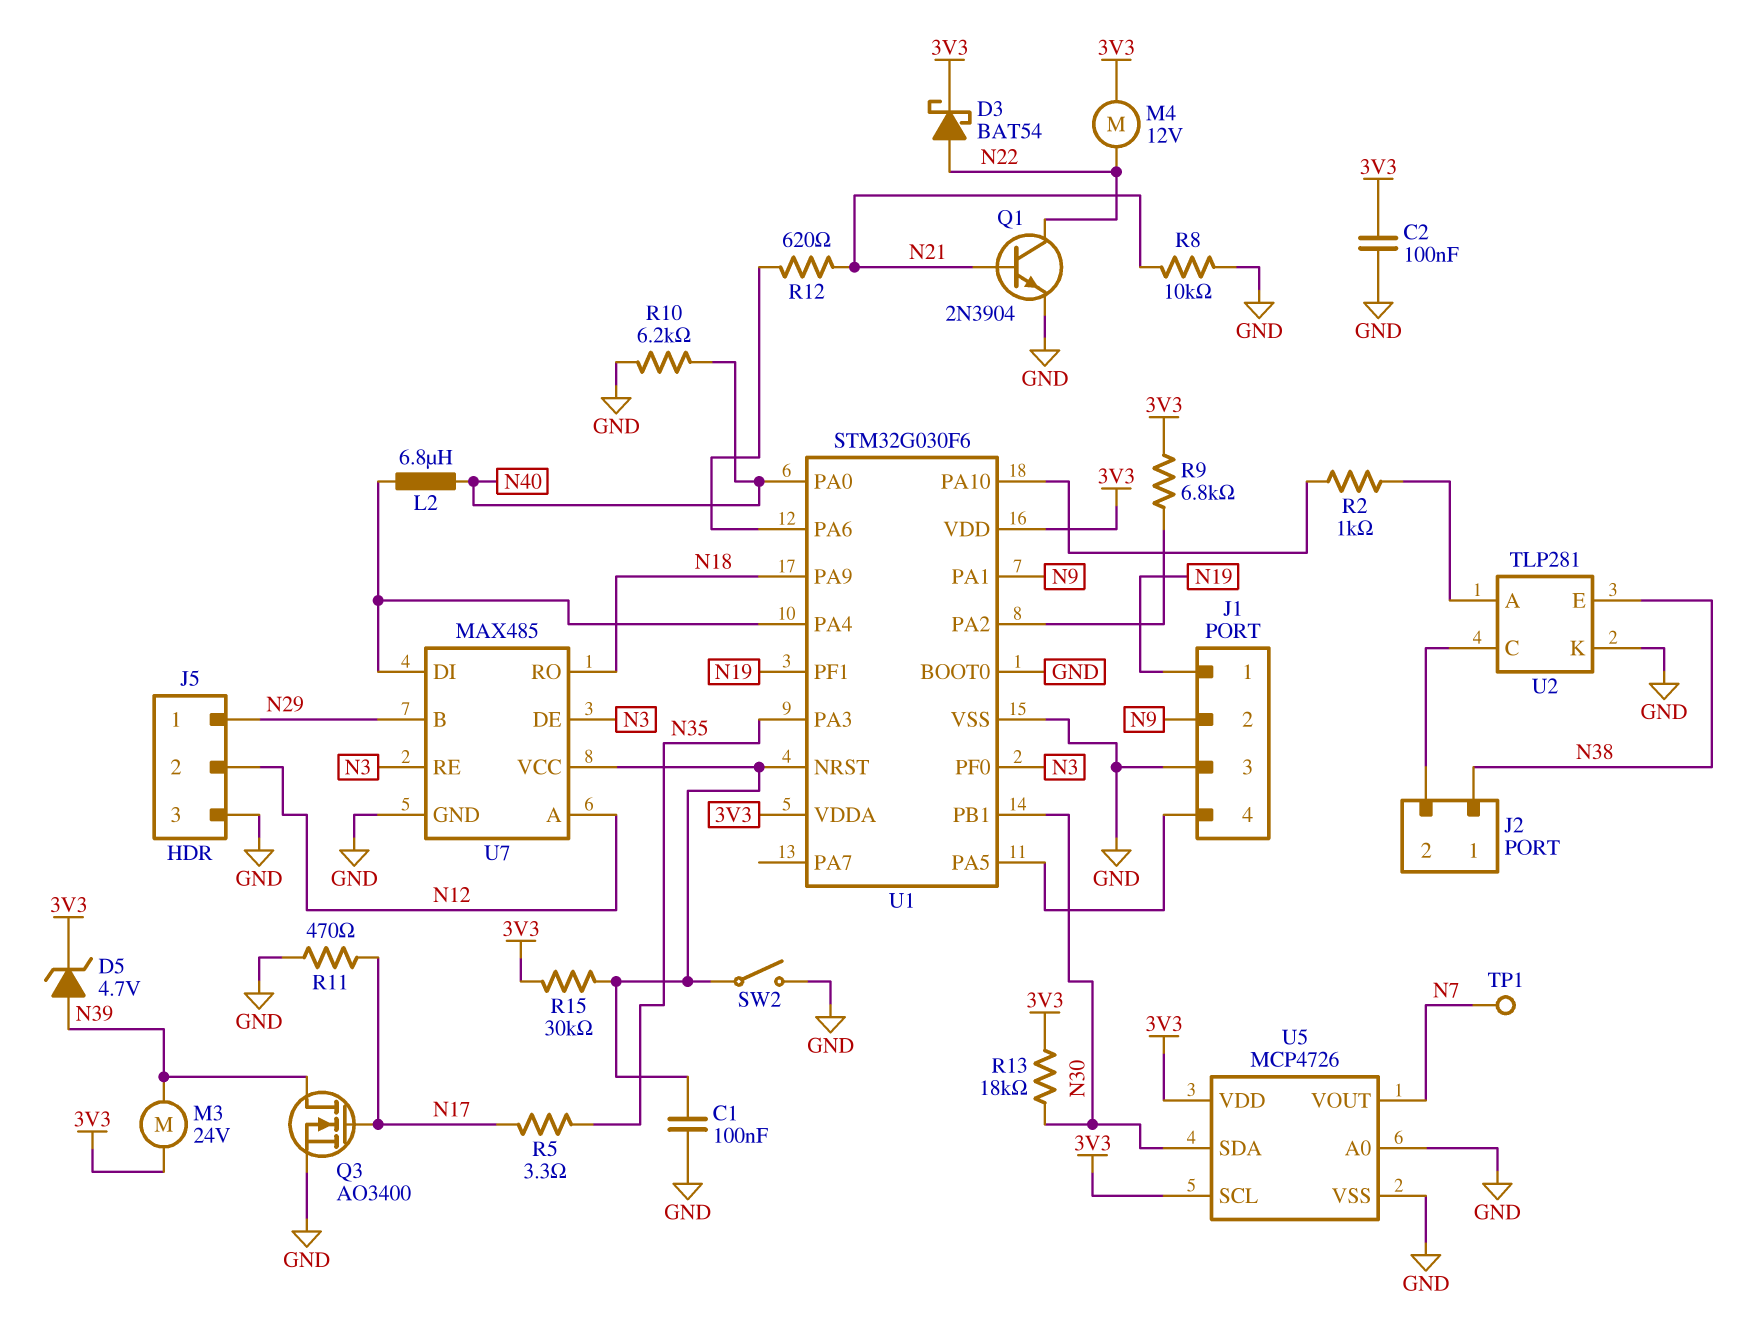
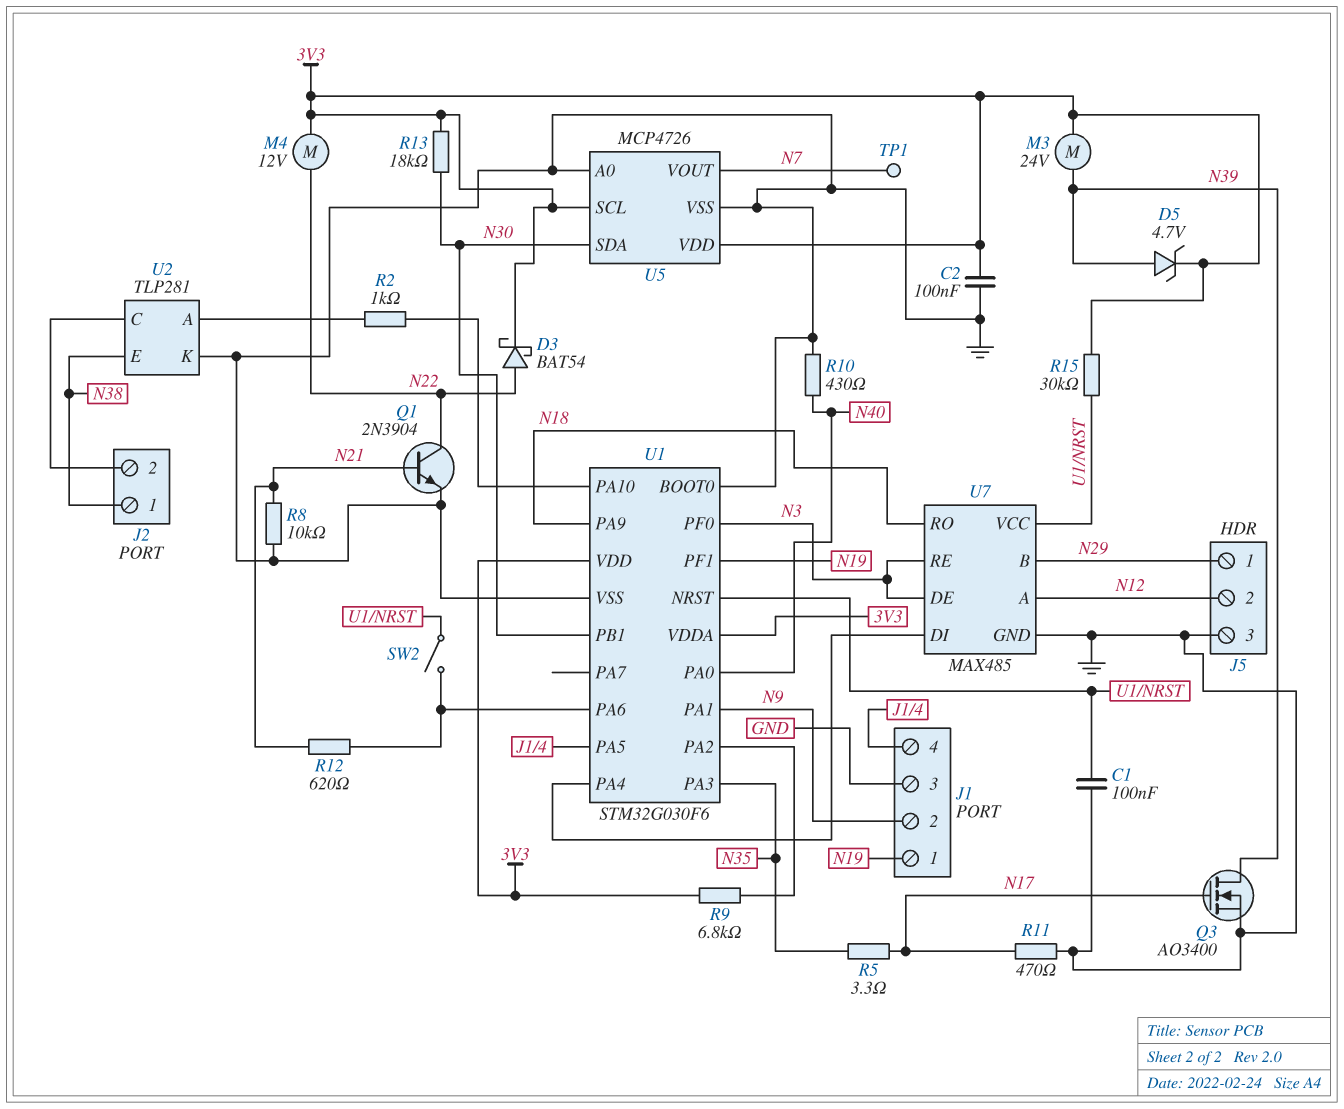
L2: 6.8uH (N40, U1/PA4) -> none
R10: 6.2k (GND, N40) -> 430 (GND, N40)
SW2: switch (GND, U1/NRST) -> switch (U1/NRST, U1/PA6)

